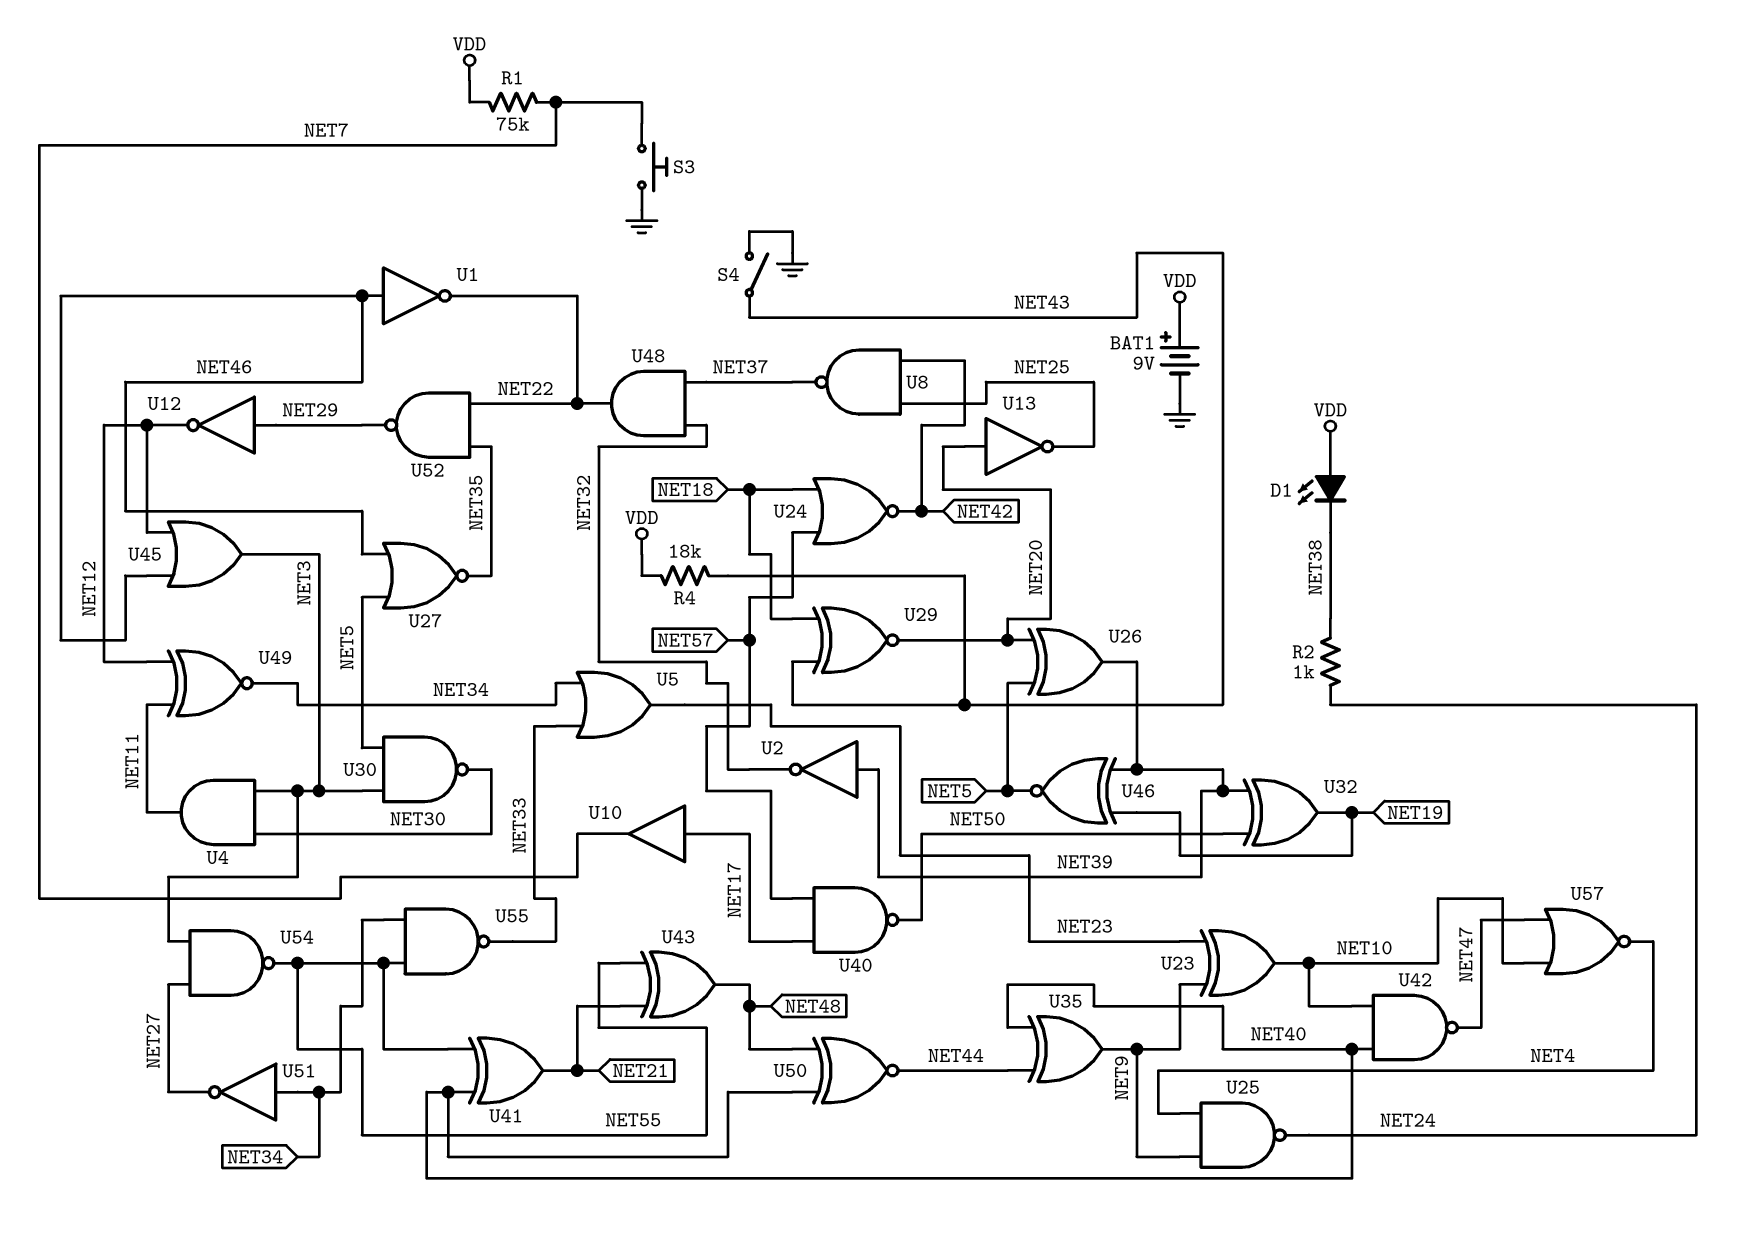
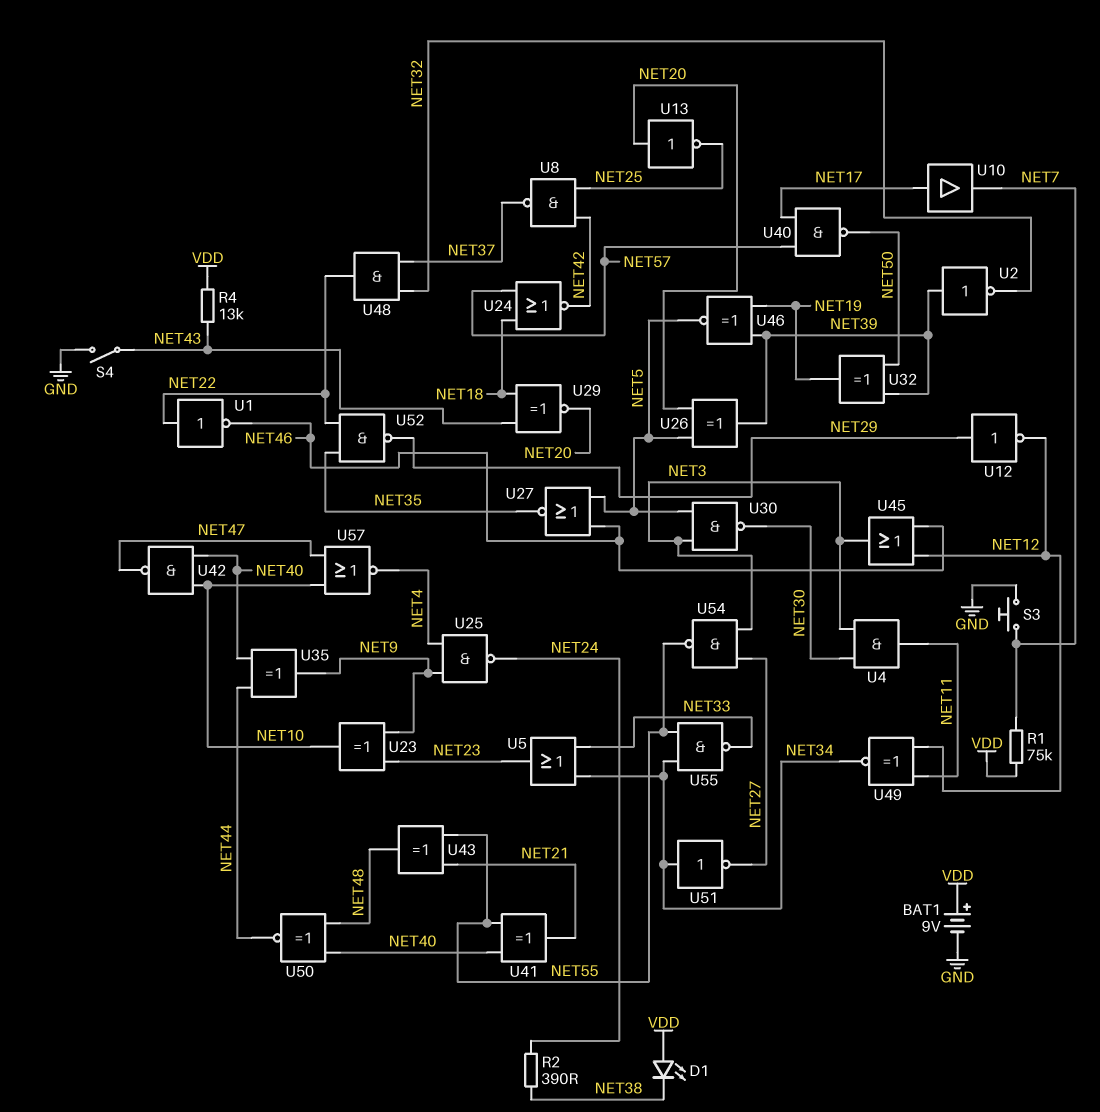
R2: 1k (NET24, NET38) -> 390 (NET24, NET38)
R4: 18k (NET43, VDD) -> 13k (NET43, VDD)
U1: NOT (in NET46, out NET22) -> NOT (in NET22, out NET46)

